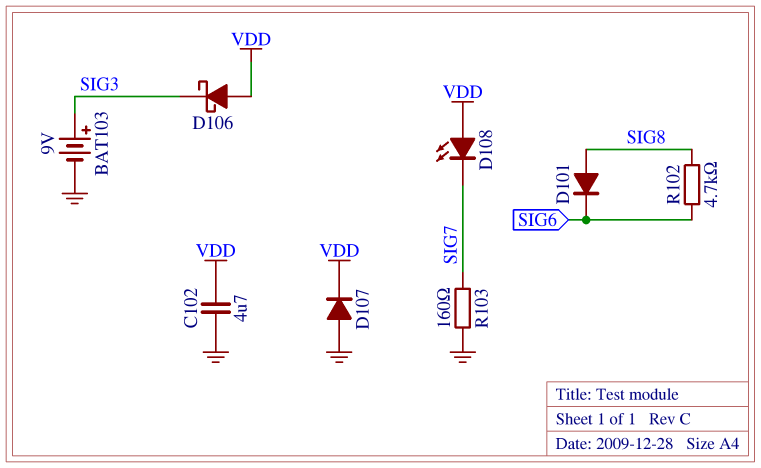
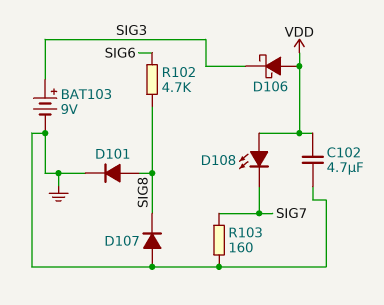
D101: diode (A SIG8, K SIG6) -> diode (A SIG8, K GND)
D107: diode (A GND, K VDD) -> diode (A GND, K SIG8)

